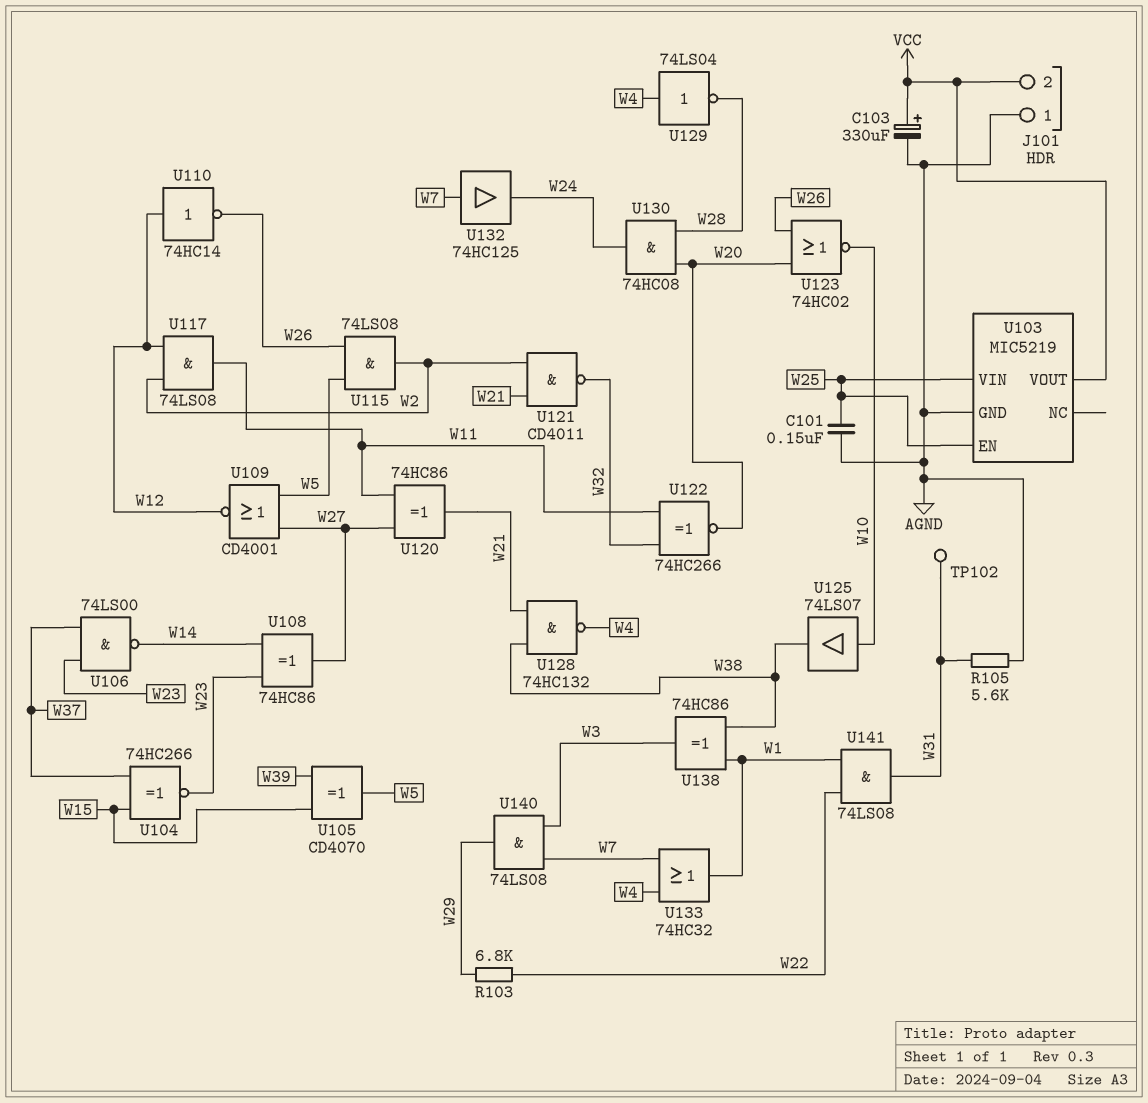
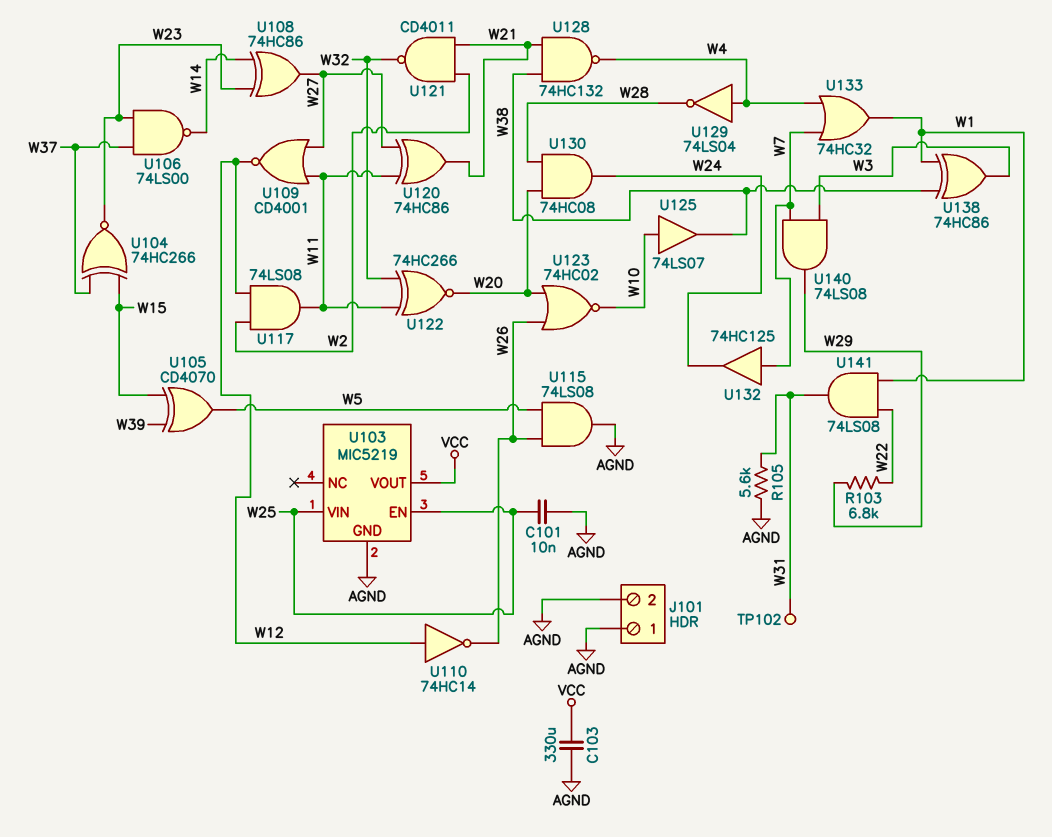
C101: 150nF (AGND, W25) -> 10nF (AGND, W25)
C103: 330uF (plus VCC, minus AGND) -> 330uF (AGND, VCC)
J101 pin 2: VCC -> AGND
U109: NOR CD4001 (in W5, in W27, out W12) -> NOR CD4001 (in W11, in W27, out W12)
U115: AND 74LS08 (in W5, in W26, out W2) -> AND 74LS08 (in W5, in W26, out AGND)

